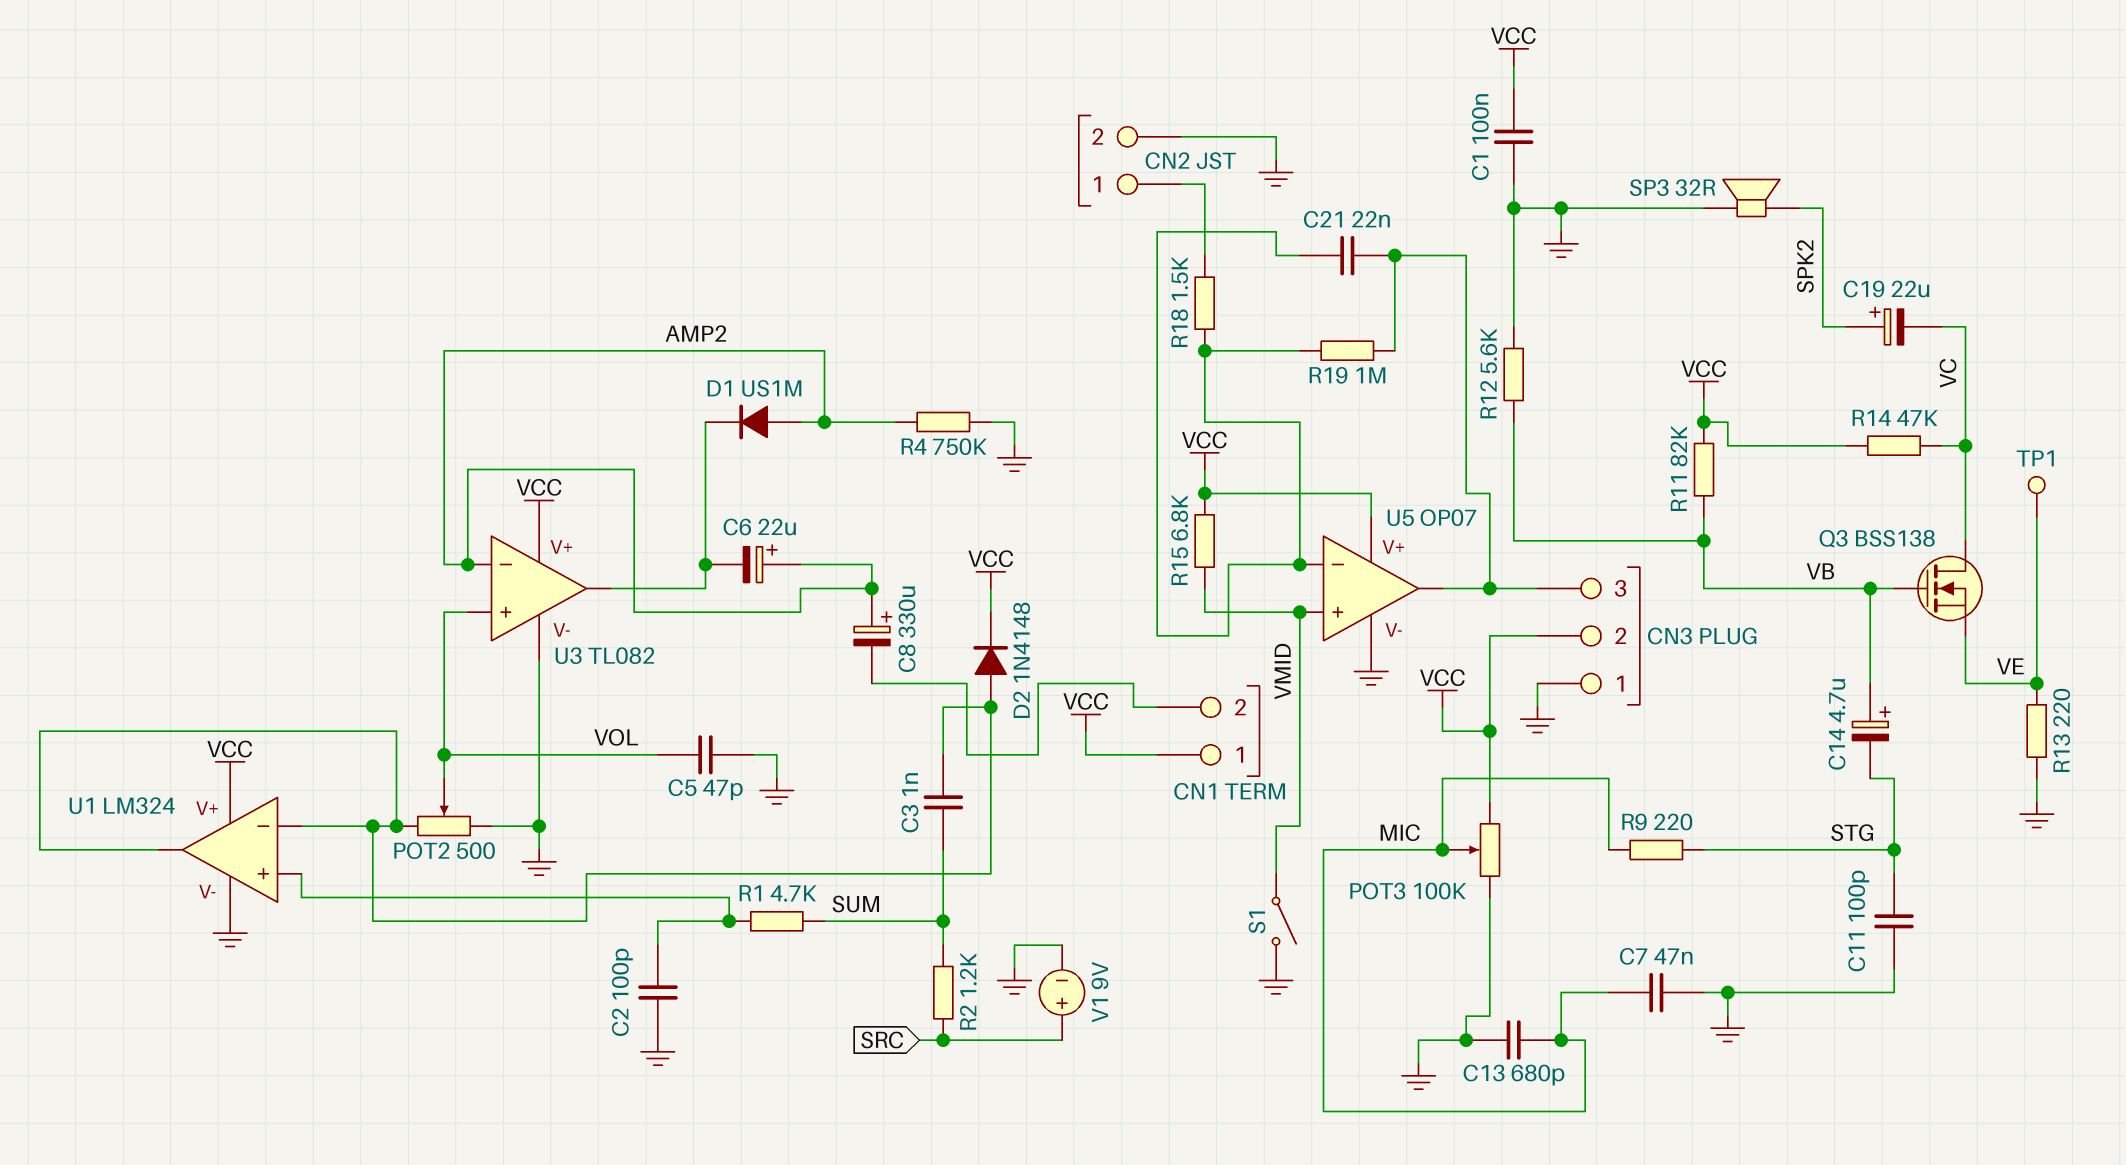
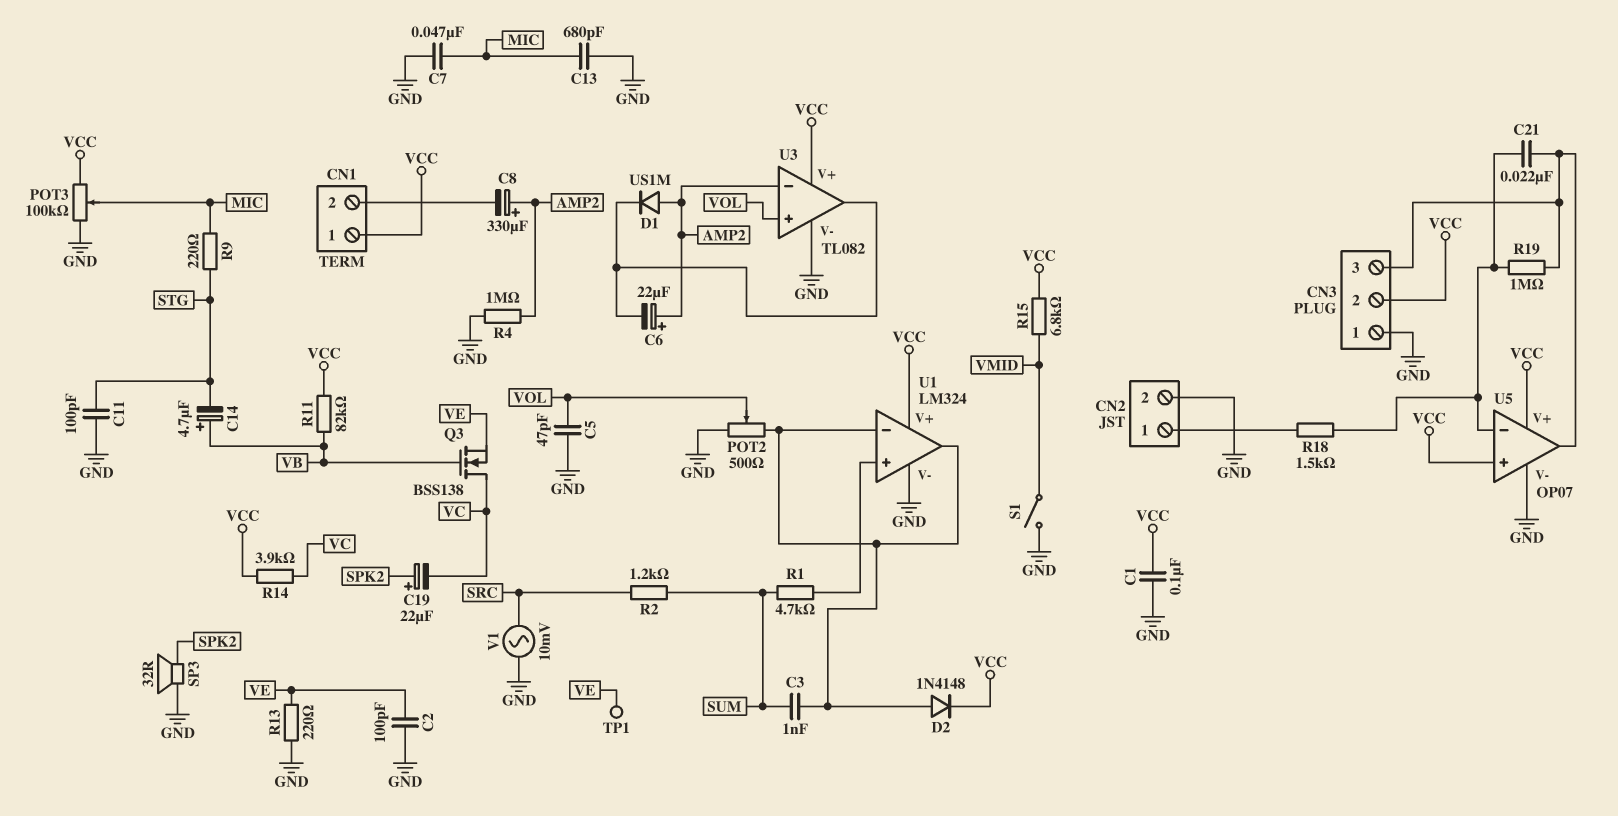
C2: 100pF (GND, U1/in+) -> 100pF (GND, VE)
R4: 750k (AMP2, GND) -> 1M (AMP2, GND)
R12: 5.6k (GND, VB) -> none
R14: 47k (VC, VCC) -> 3.9k (VC, VCC)
U5 pin in+: VMID -> VCC
V1: 9V (plus SRC, minus GND) -> AC 10mV (GND, SRC)

